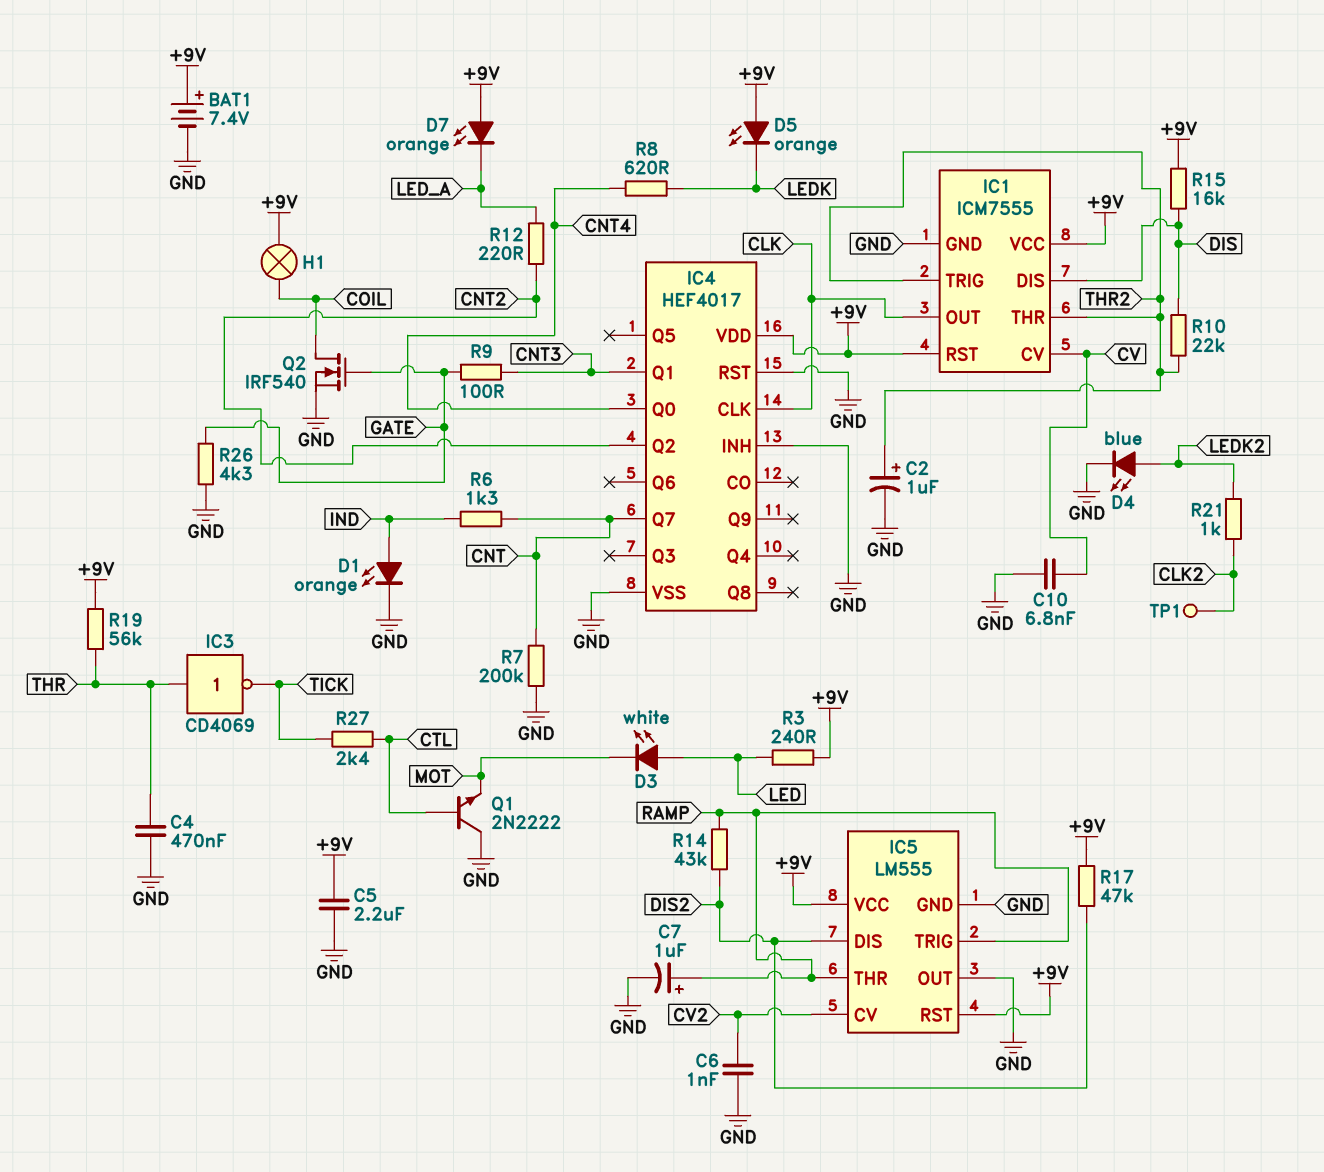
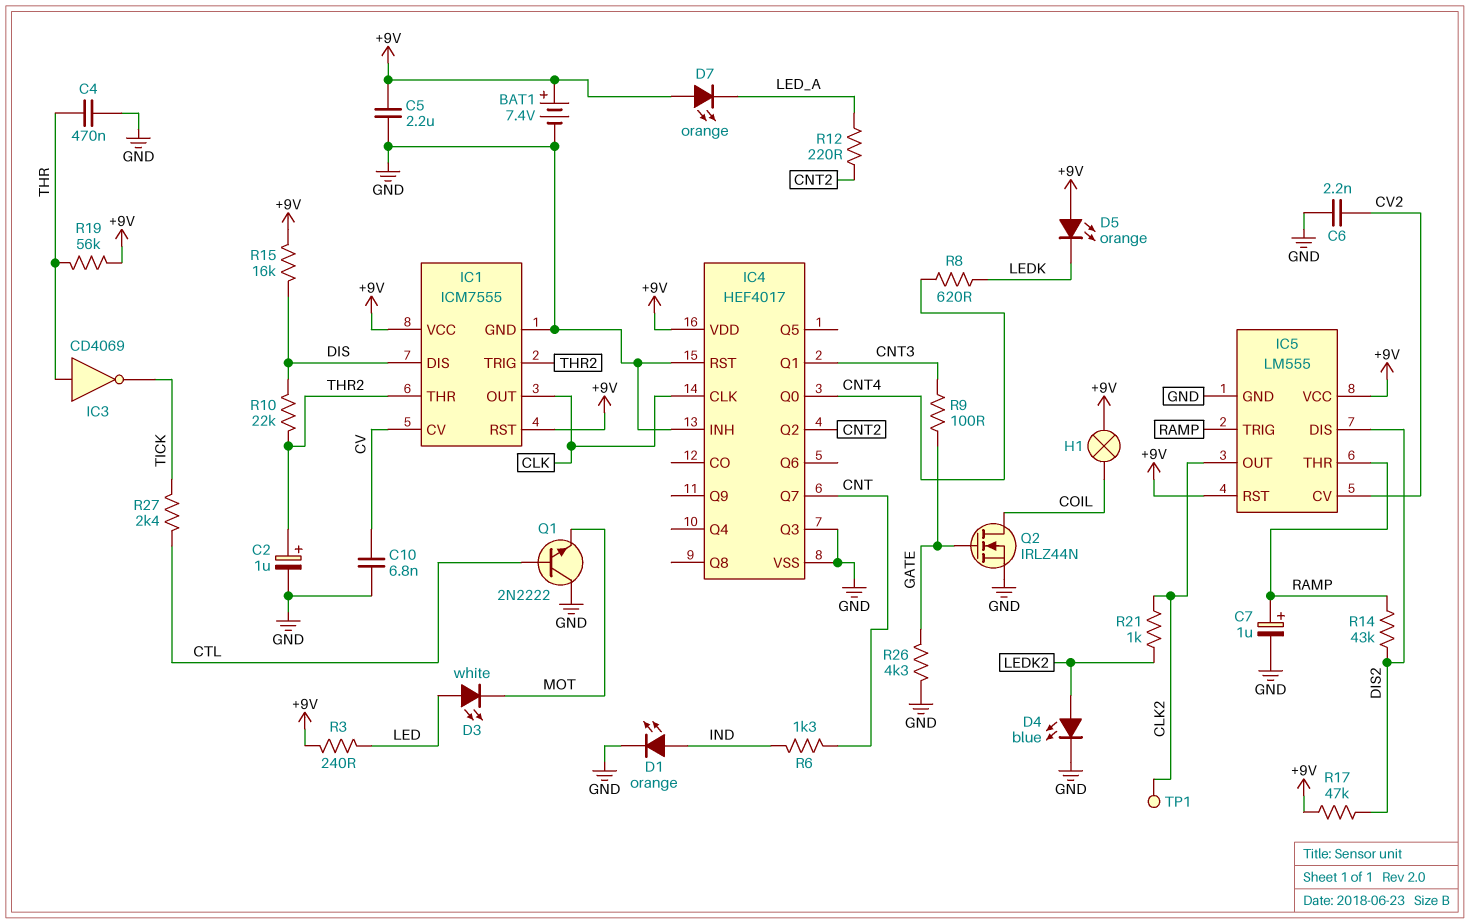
C6: 1nF (CV2, GND) -> 2.2nF (CV2, GND)
IC4 pin Q3: none -> GND
IC5 pin OUT: GND -> CLK2
Q2: NMOS IRF540 (G GATE, D COIL, S GND) -> NMOS IRLZ44N (G GATE, D COIL, S GND)
R7: 200k (CNT, GND) -> none

